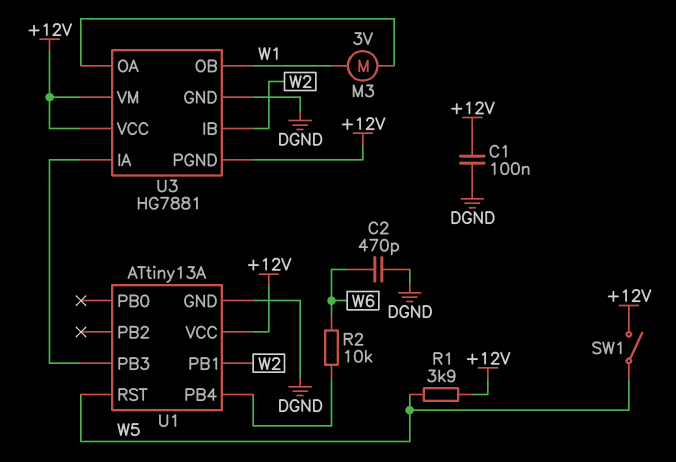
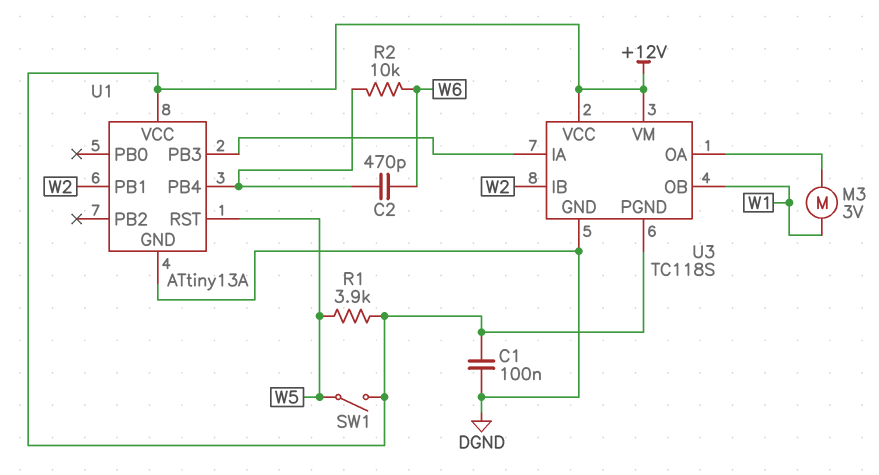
C2: 470pF (DGND, W6) -> 470pF (U1/PB4, W6)
U3: HG7881 -> TC118S

